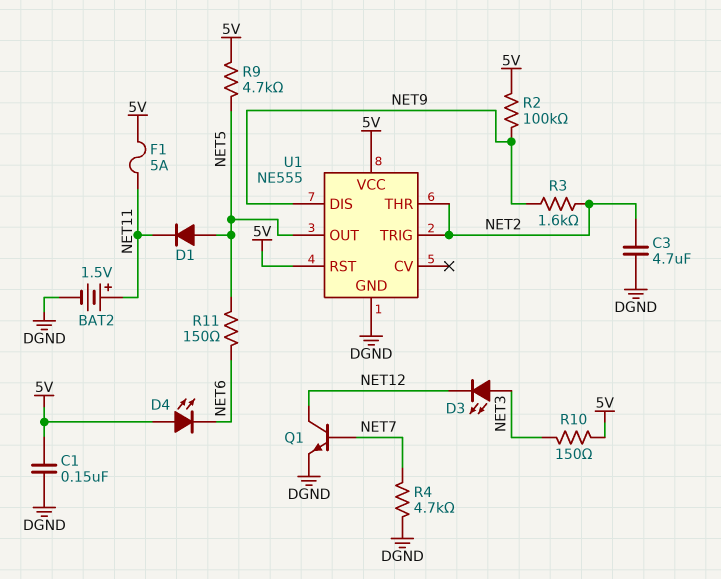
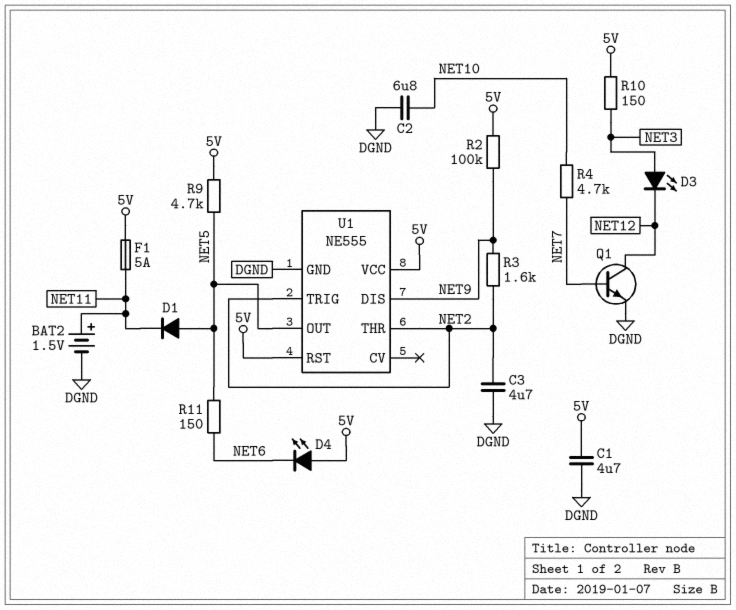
C1: 150nF (5V, DGND) -> 4.7uF (5V, DGND)
C2: none -> 6.8uF (DGND, NET10)
R4: 4.7k (DGND, NET7) -> 4.7k (NET7, NET10)

